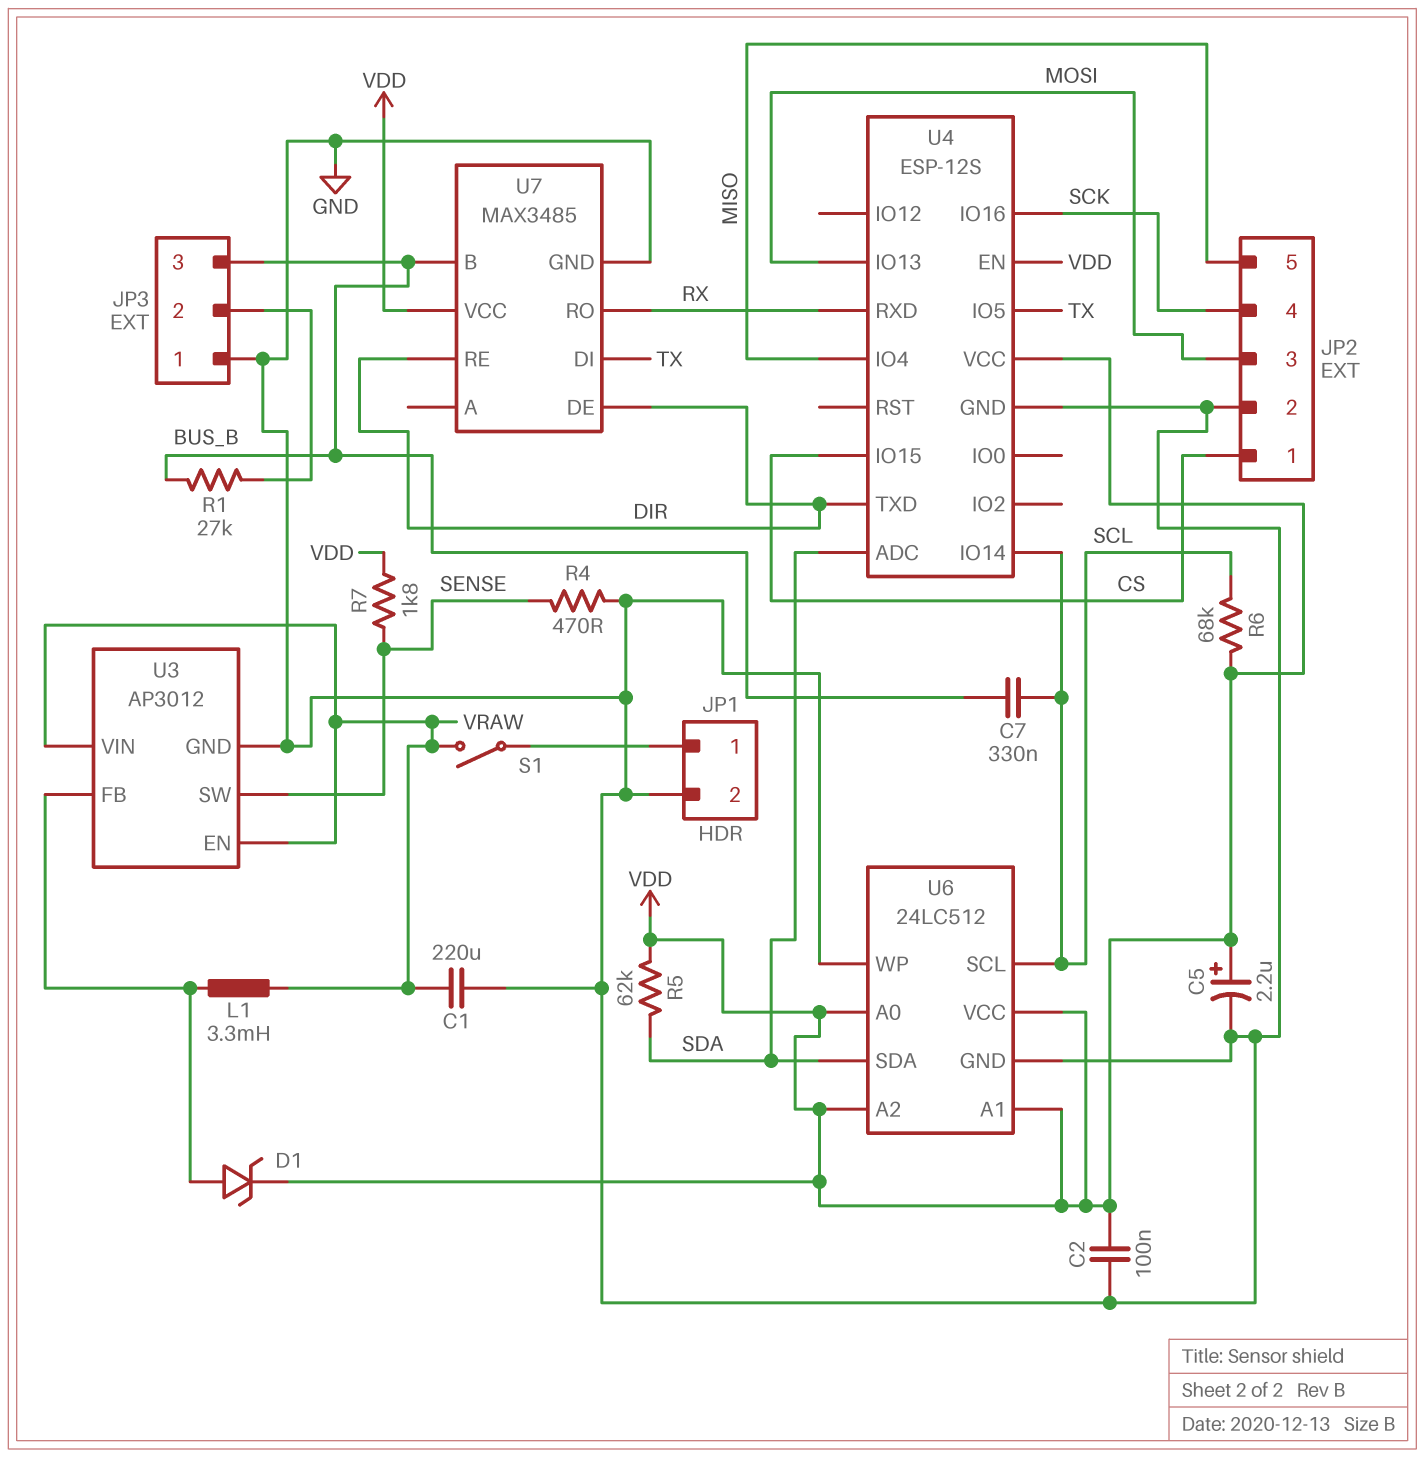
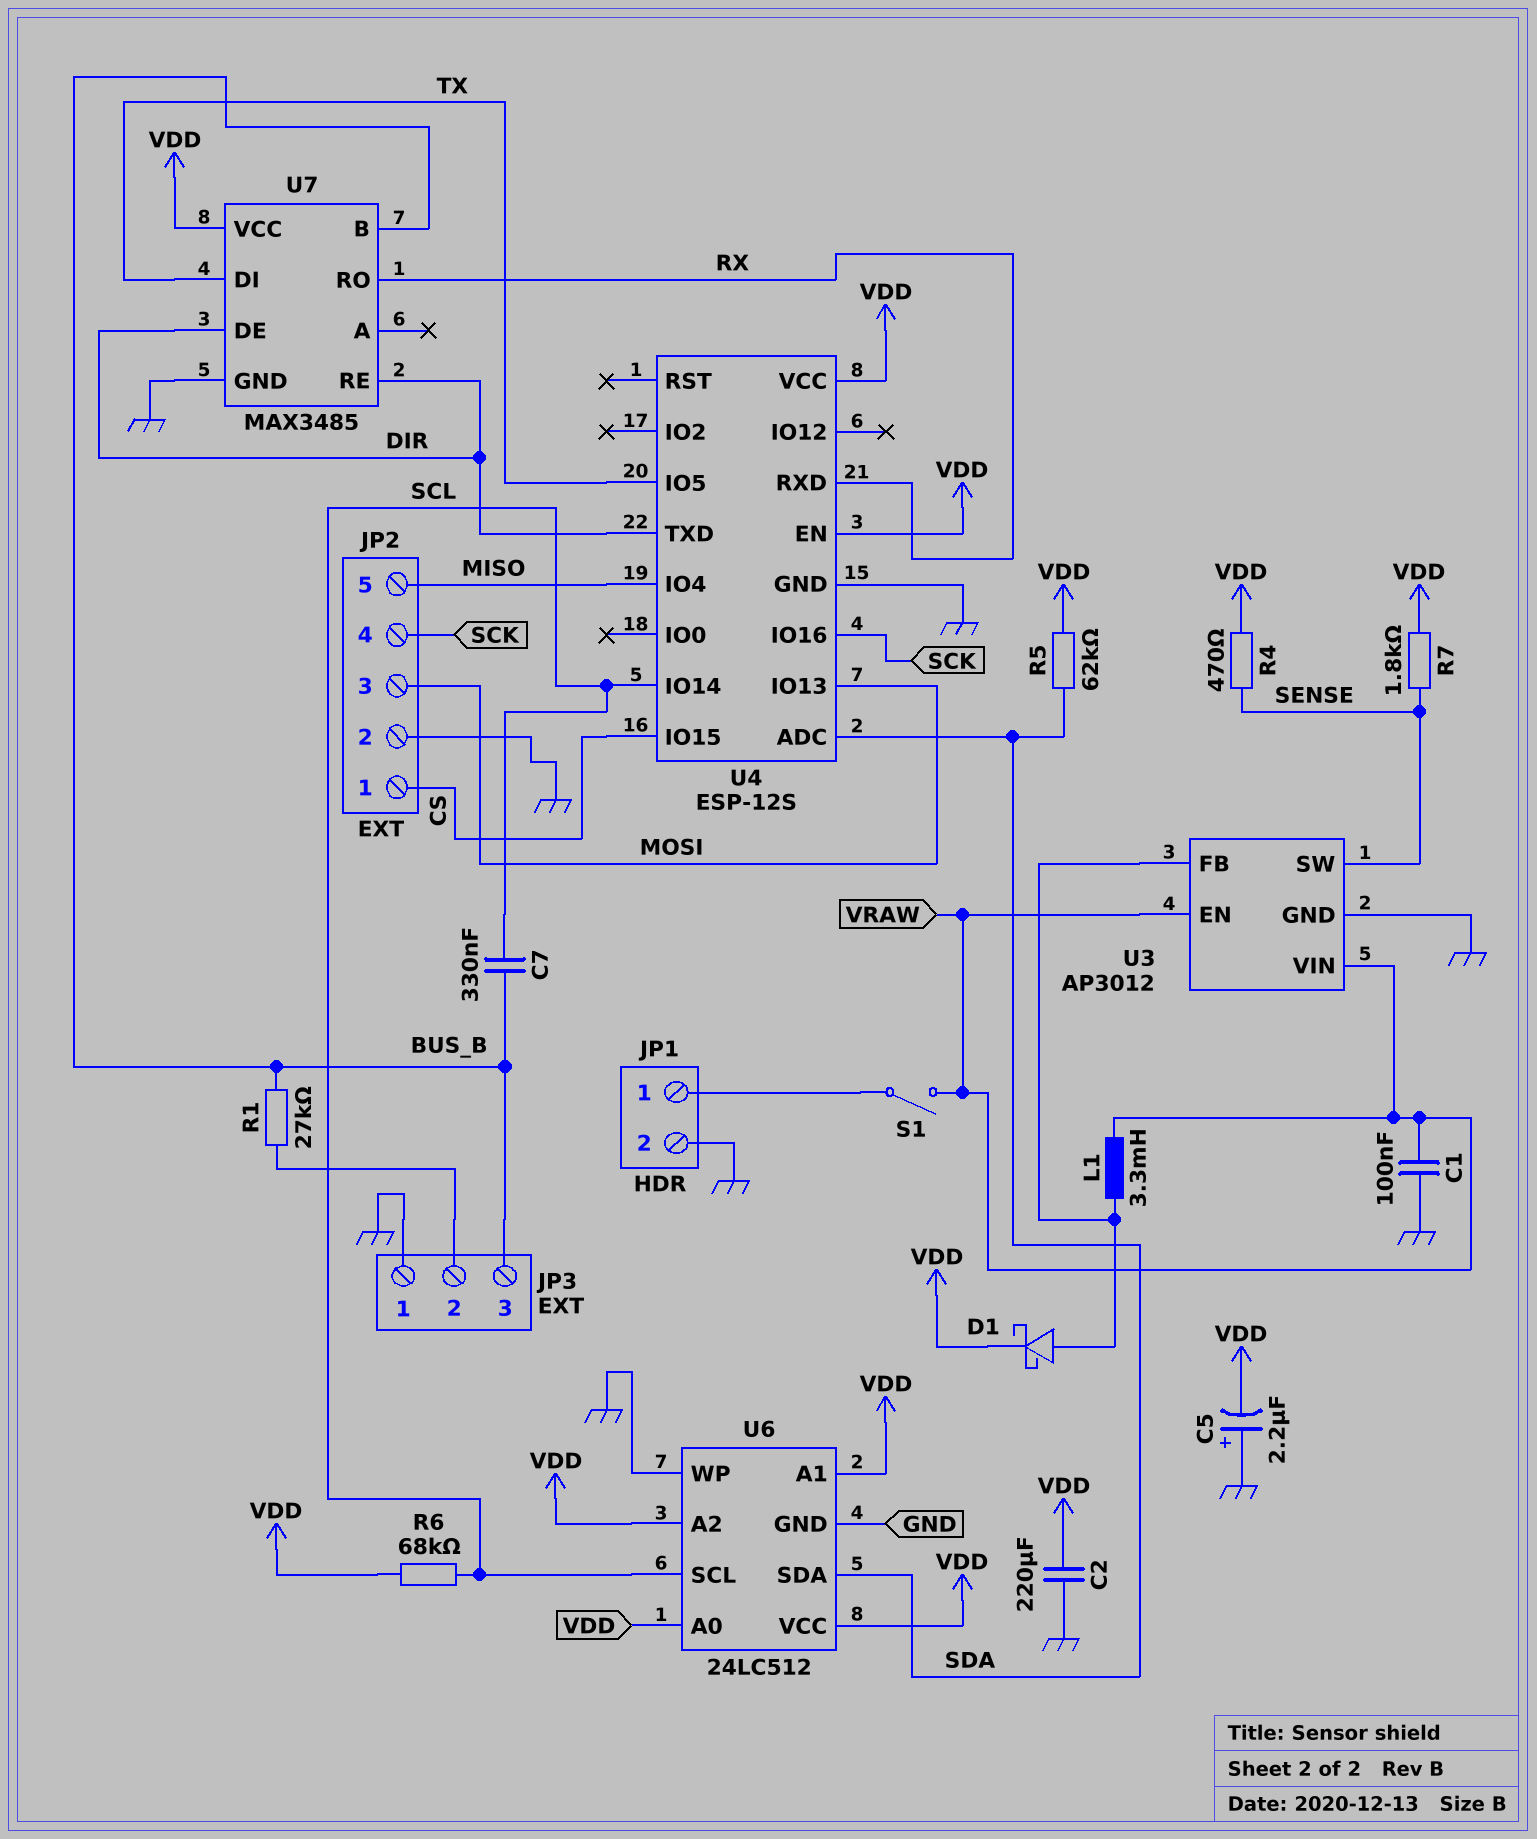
C1: 220uF (GND, VRAW) -> 100nF (GND, VRAW)
C2: 100nF (GND, VDD) -> 220uF (GND, VDD)
C5: 2.2uF (plus VDD, minus GND) -> 2.2uF (plus GND, minus VDD)
D1: zener (A U3/FB, K VDD) -> schottky (A U3/FB, K VDD)
R4: 470 (GND, SENSE) -> 470 (SENSE, VDD)

